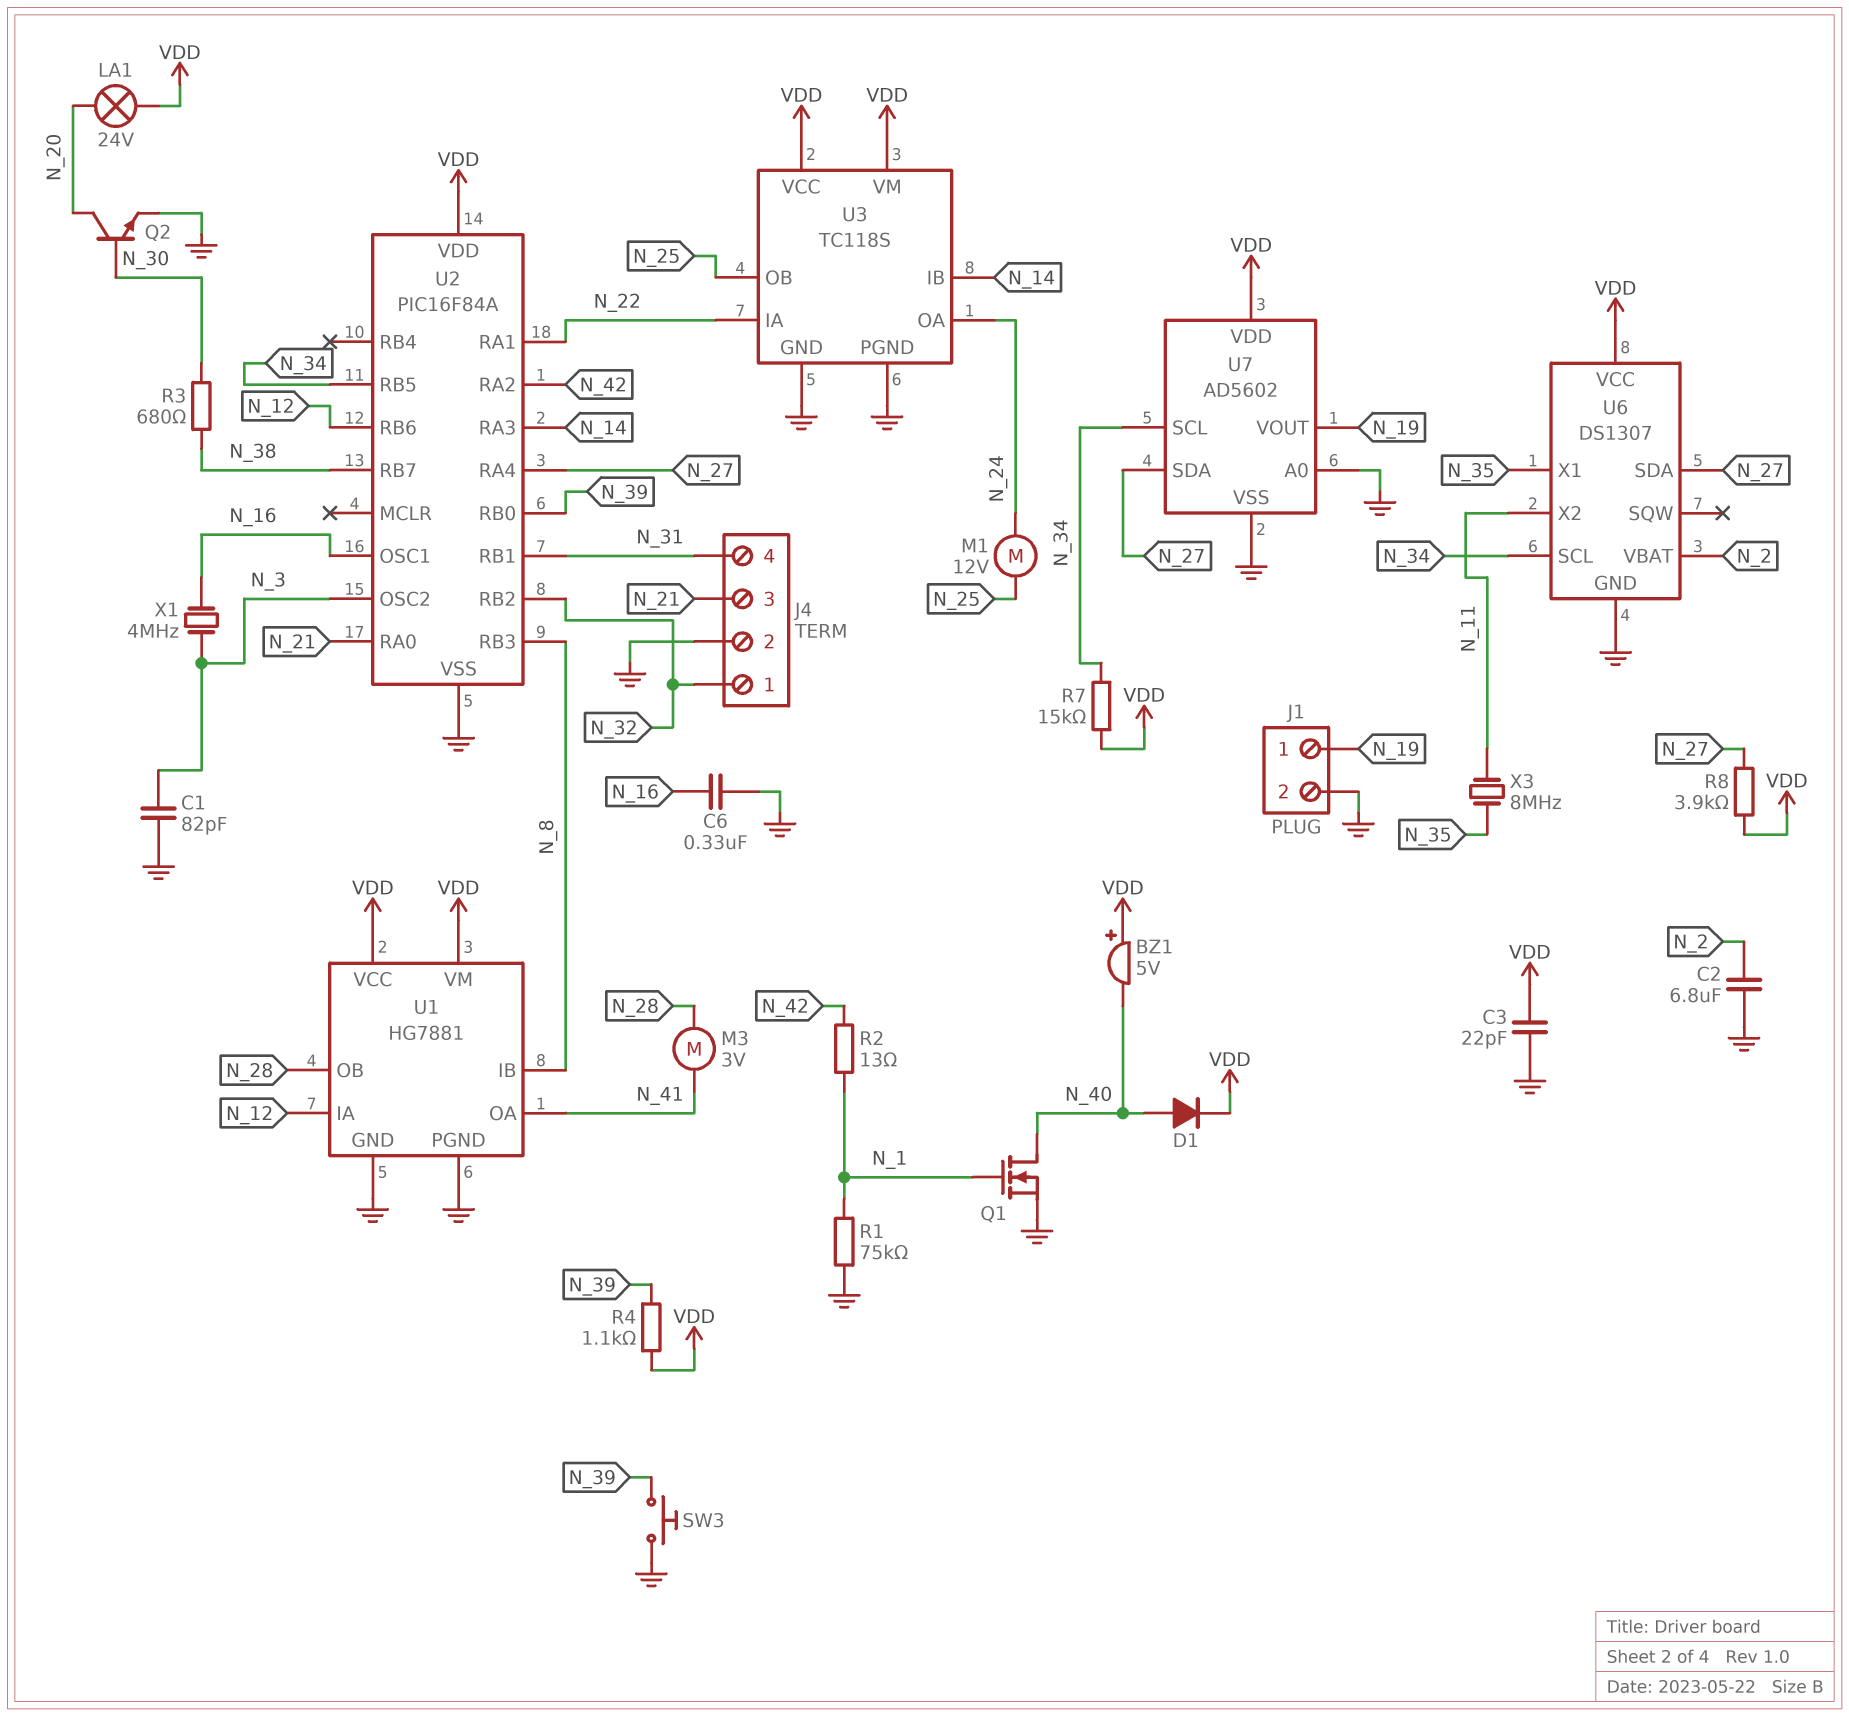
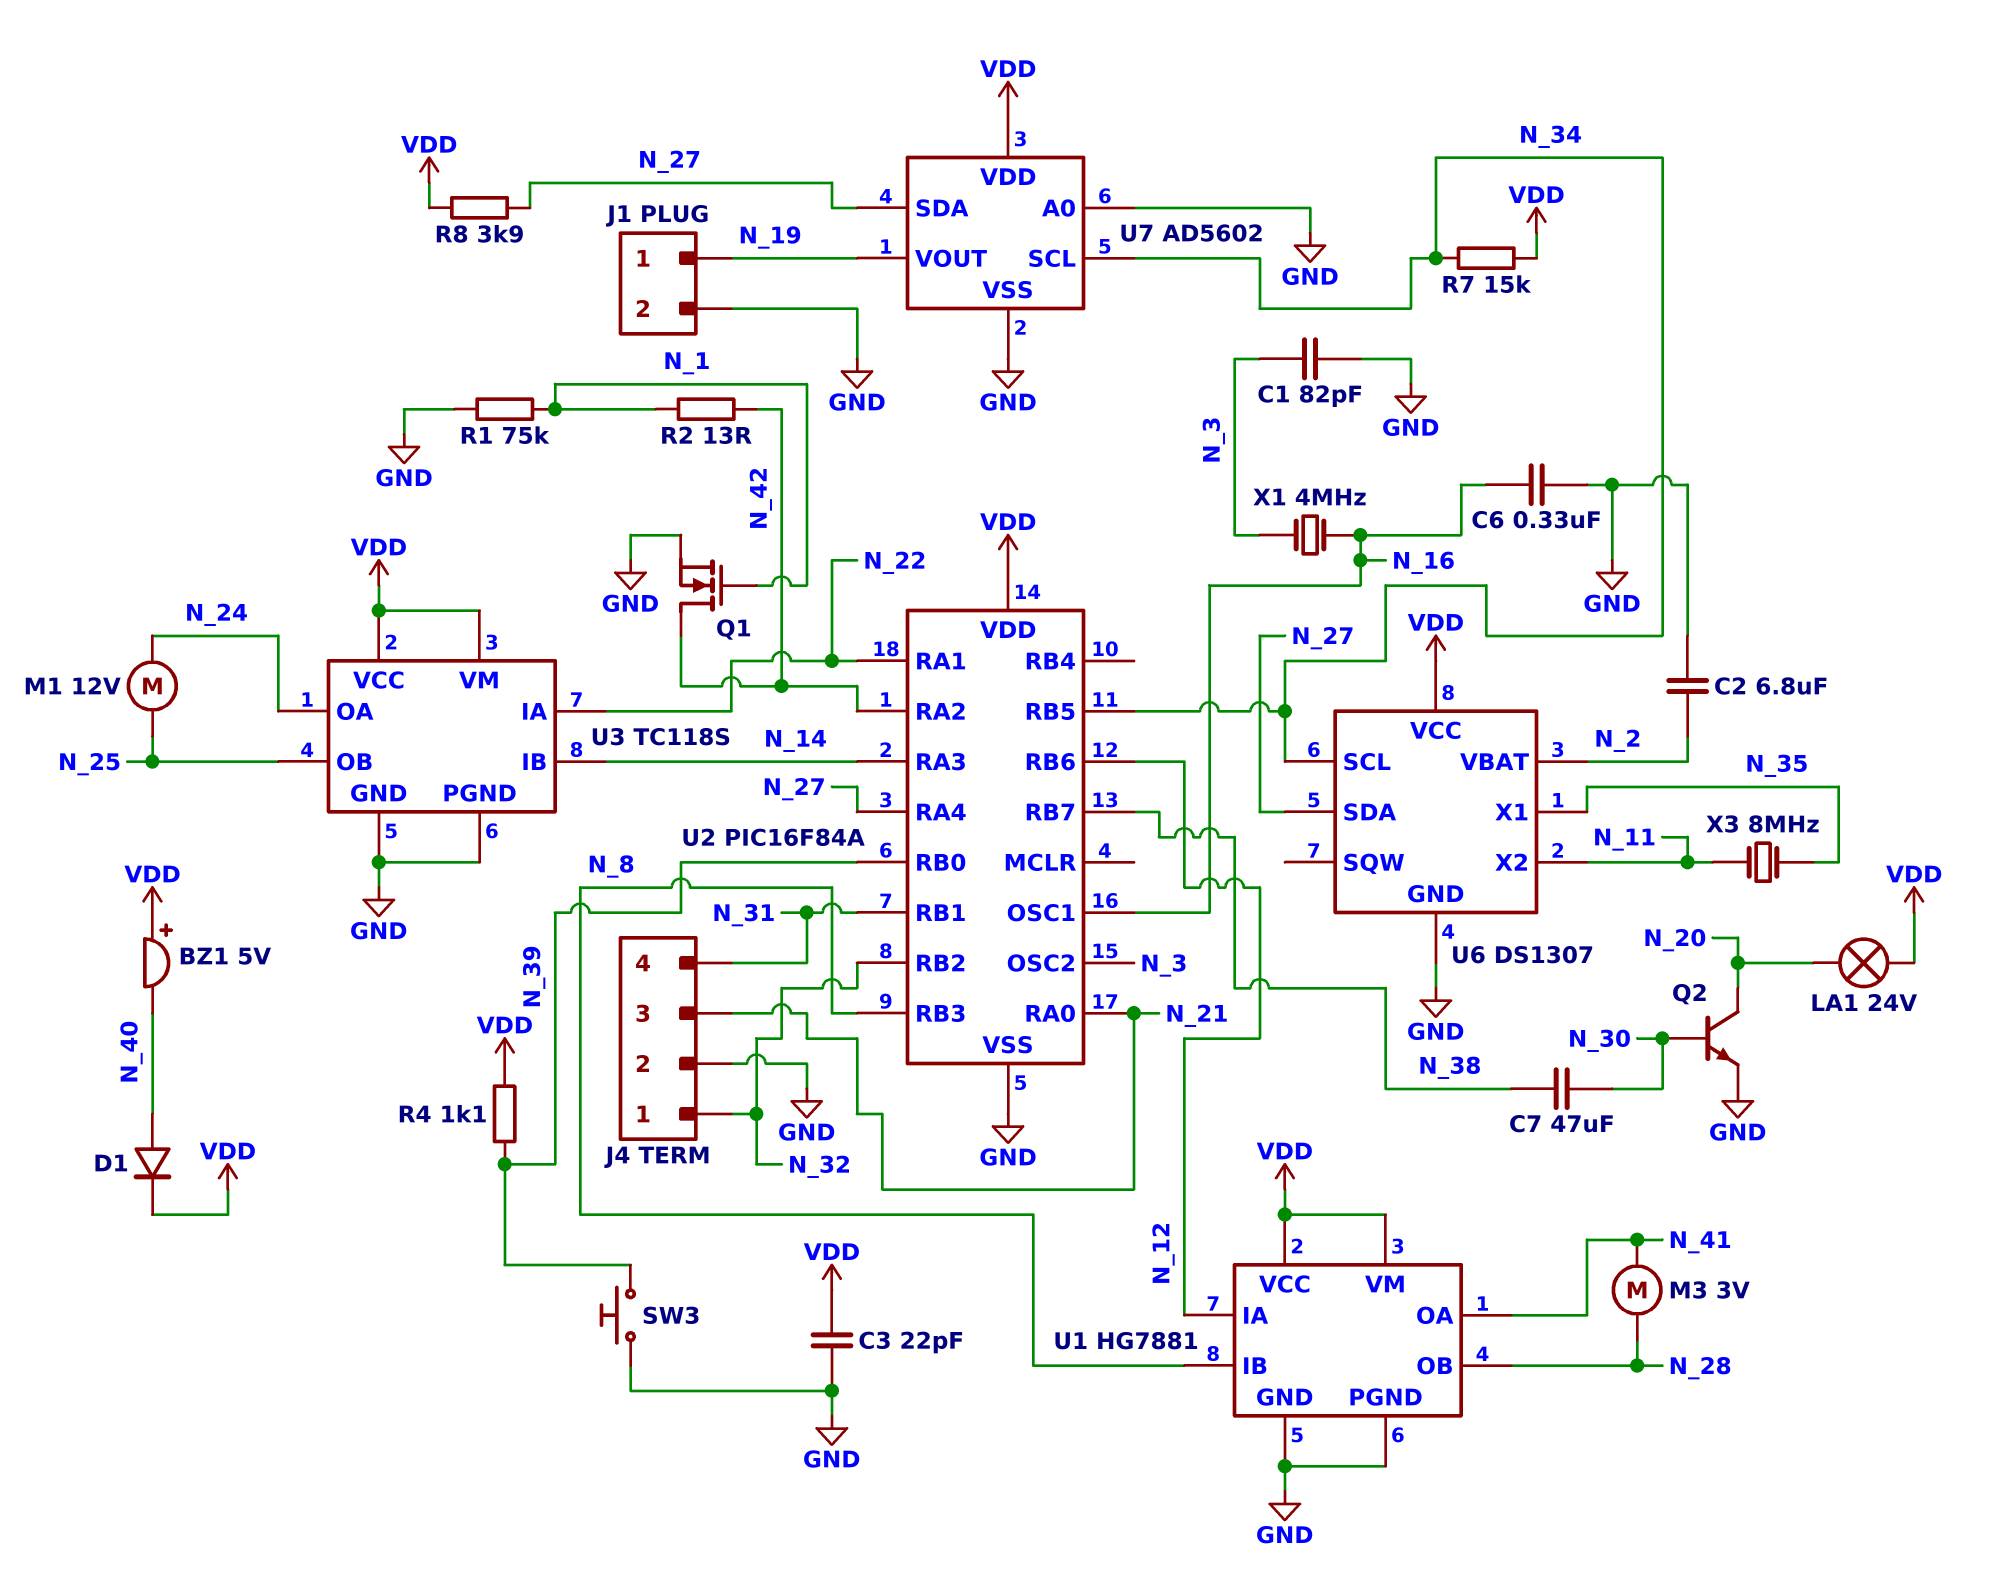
C7: none -> 47uF (N_30, N_38)
Q1: NMOS (G N_1, D N_40, S GND) -> NMOS (G N_1, D N_42, S GND)
R3: 680 (N_30, N_38) -> none

